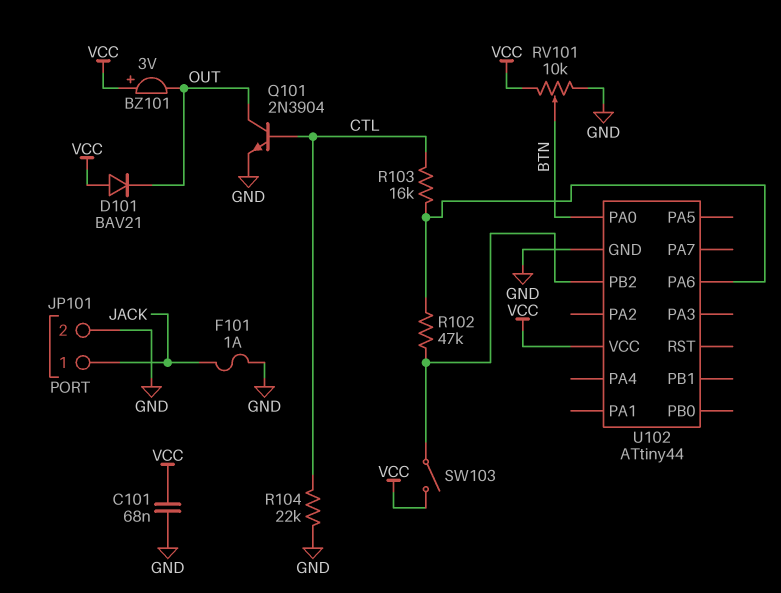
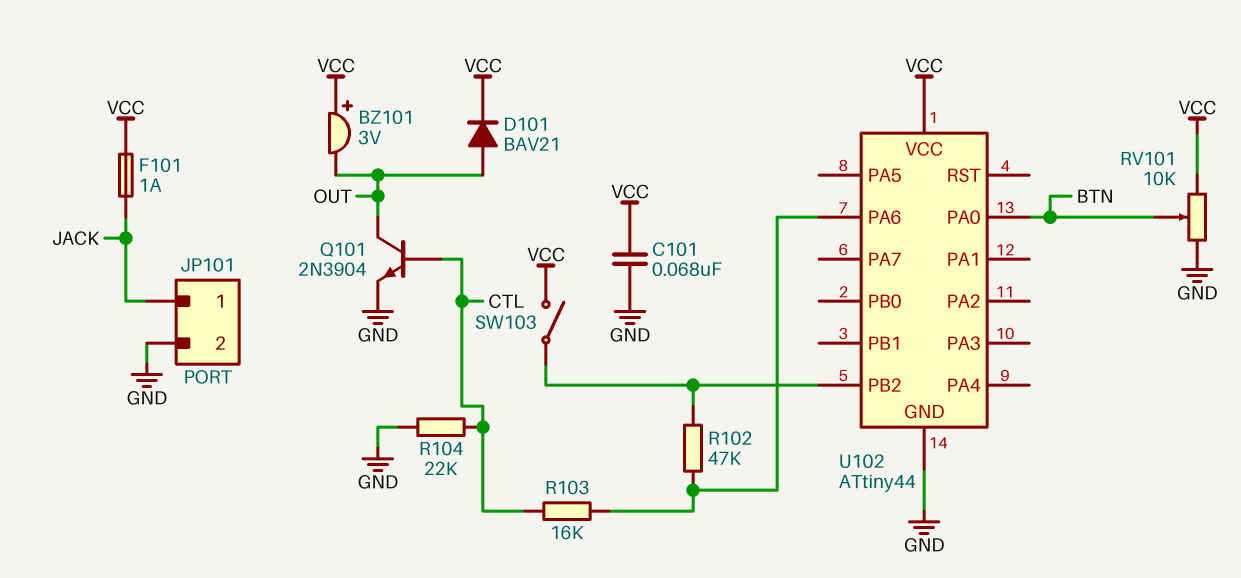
D101: diode BAV21 (A VCC, K OUT) -> diode BAV21 (A OUT, K VCC)
F101: 1A (GND, JACK) -> 1A (JACK, VCC)

